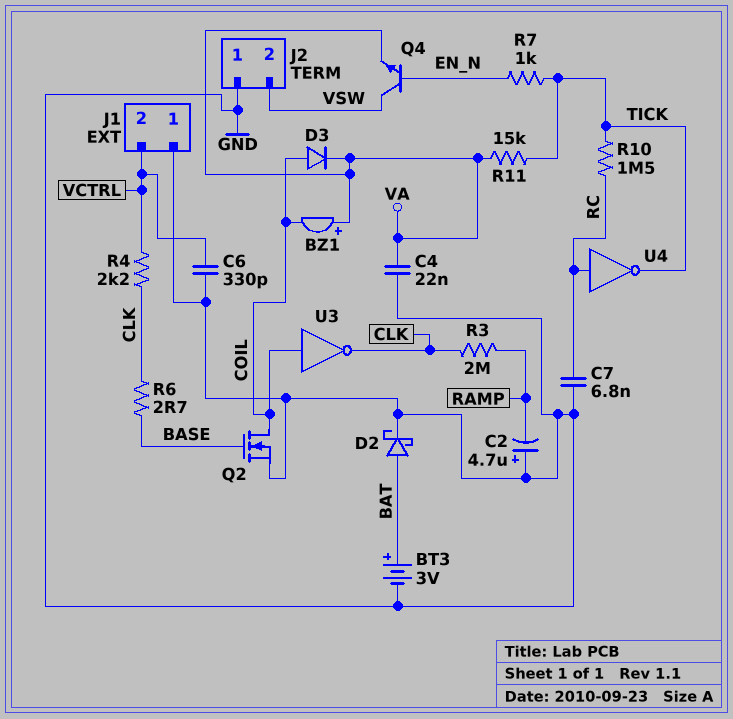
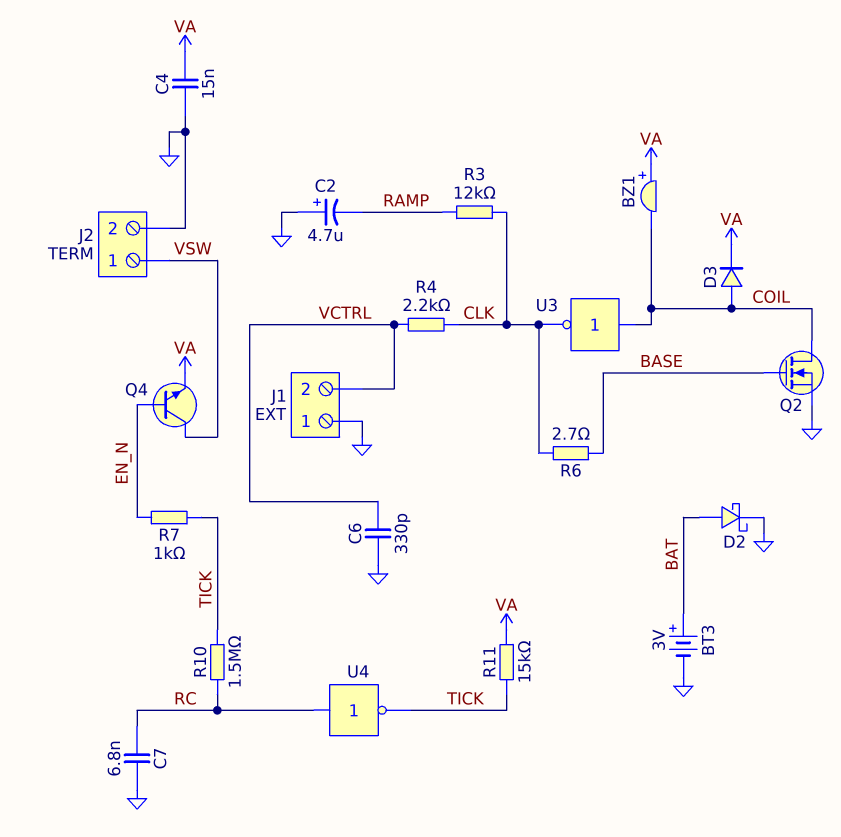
C4: 22nF (GND, VA) -> 15nF (GND, VA)
J2 pin 1: GND -> VSW
J2 pin 2: VSW -> GND
R3: 2M (CLK, RAMP) -> 12k (CLK, RAMP)

